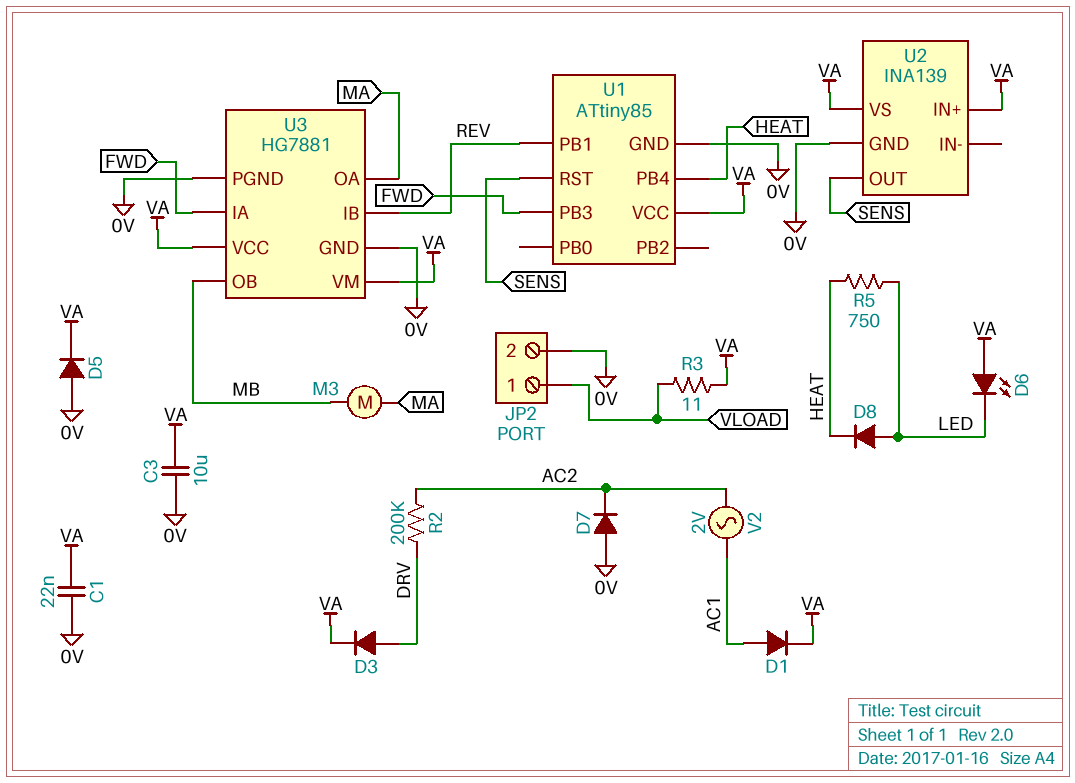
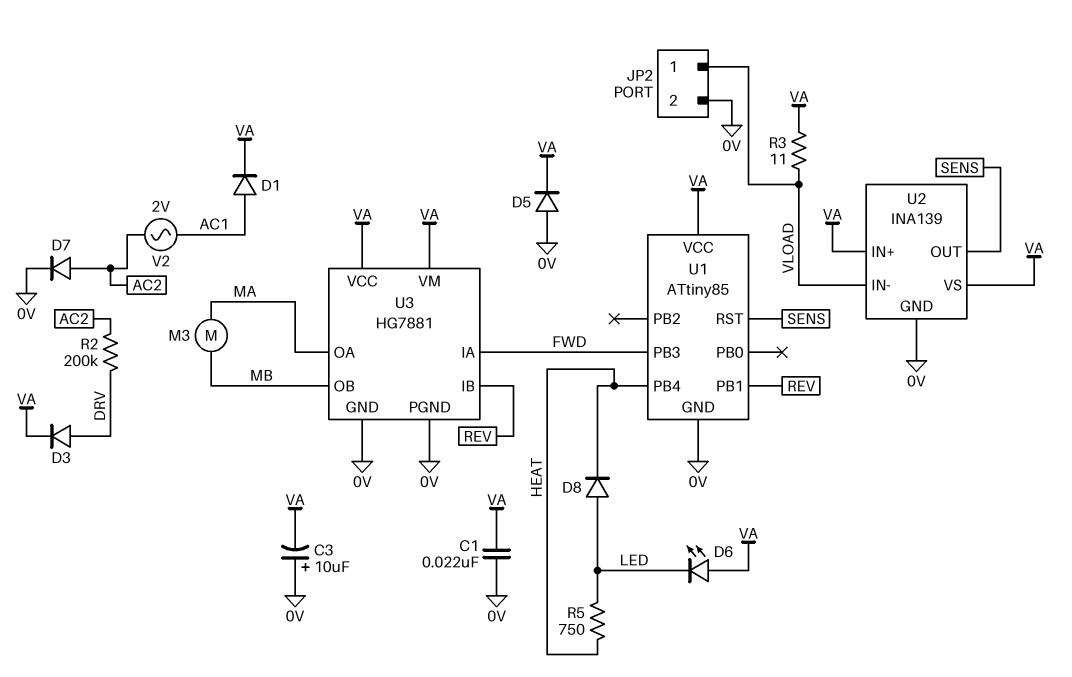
C3: 10uF (0V, VA) -> 10uF (plus 0V, minus VA)
D7: diode (A 0V, K AC2) -> diode (A AC2, K 0V)
U2 pin IN-: none -> VLOAD

